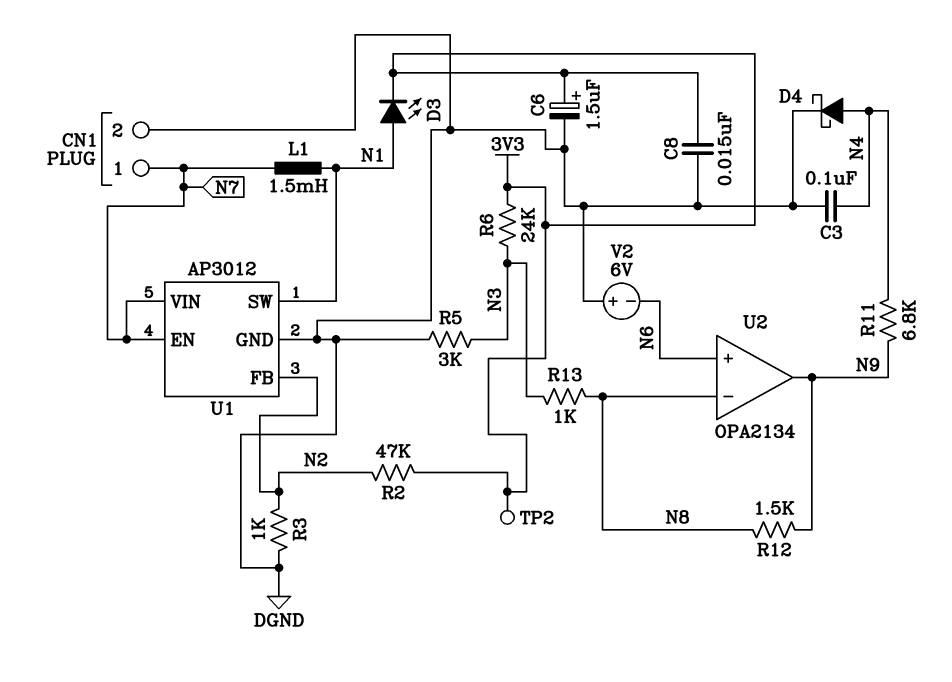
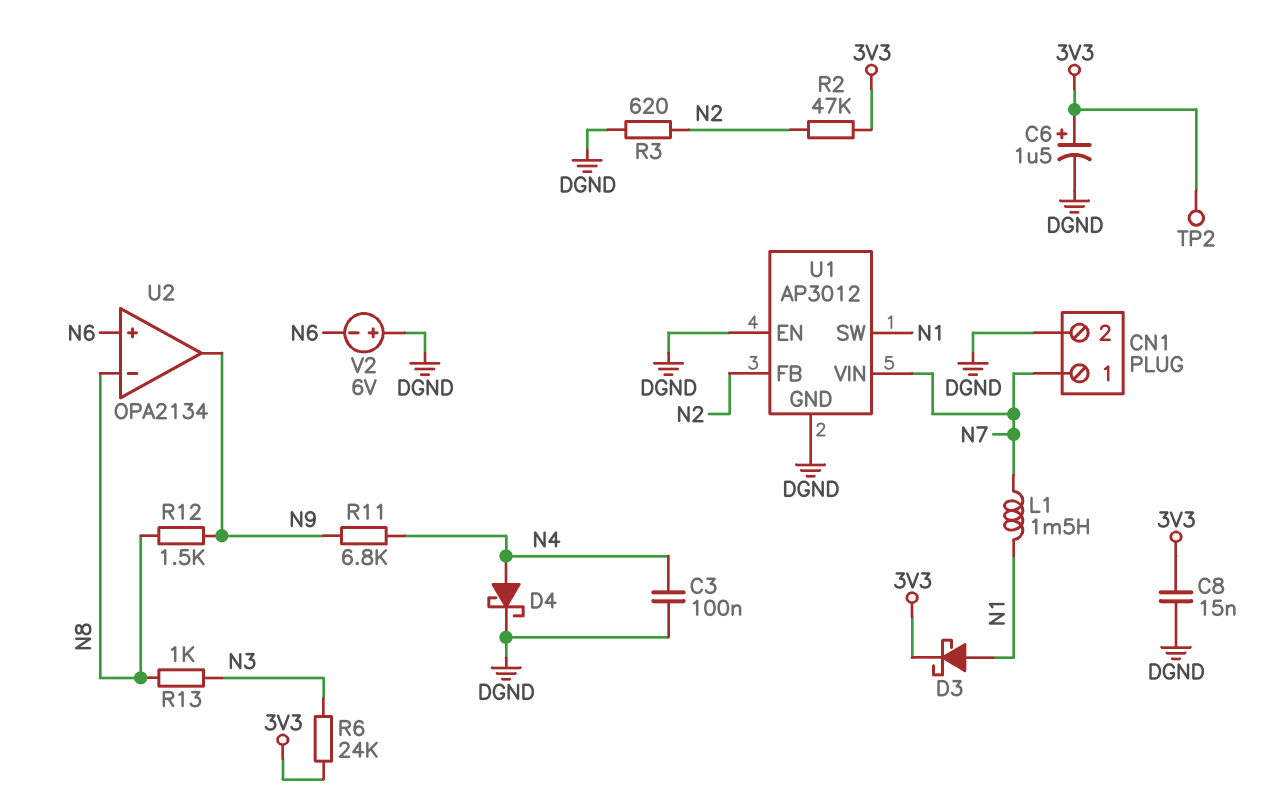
D3: LED (A N1, K 3V3) -> schottky (A N1, K 3V3)
R3: 1k (DGND, N2) -> 620 (DGND, N2)
R5: 3k (DGND, N3) -> none
U1 pin EN: N7 -> DGND

